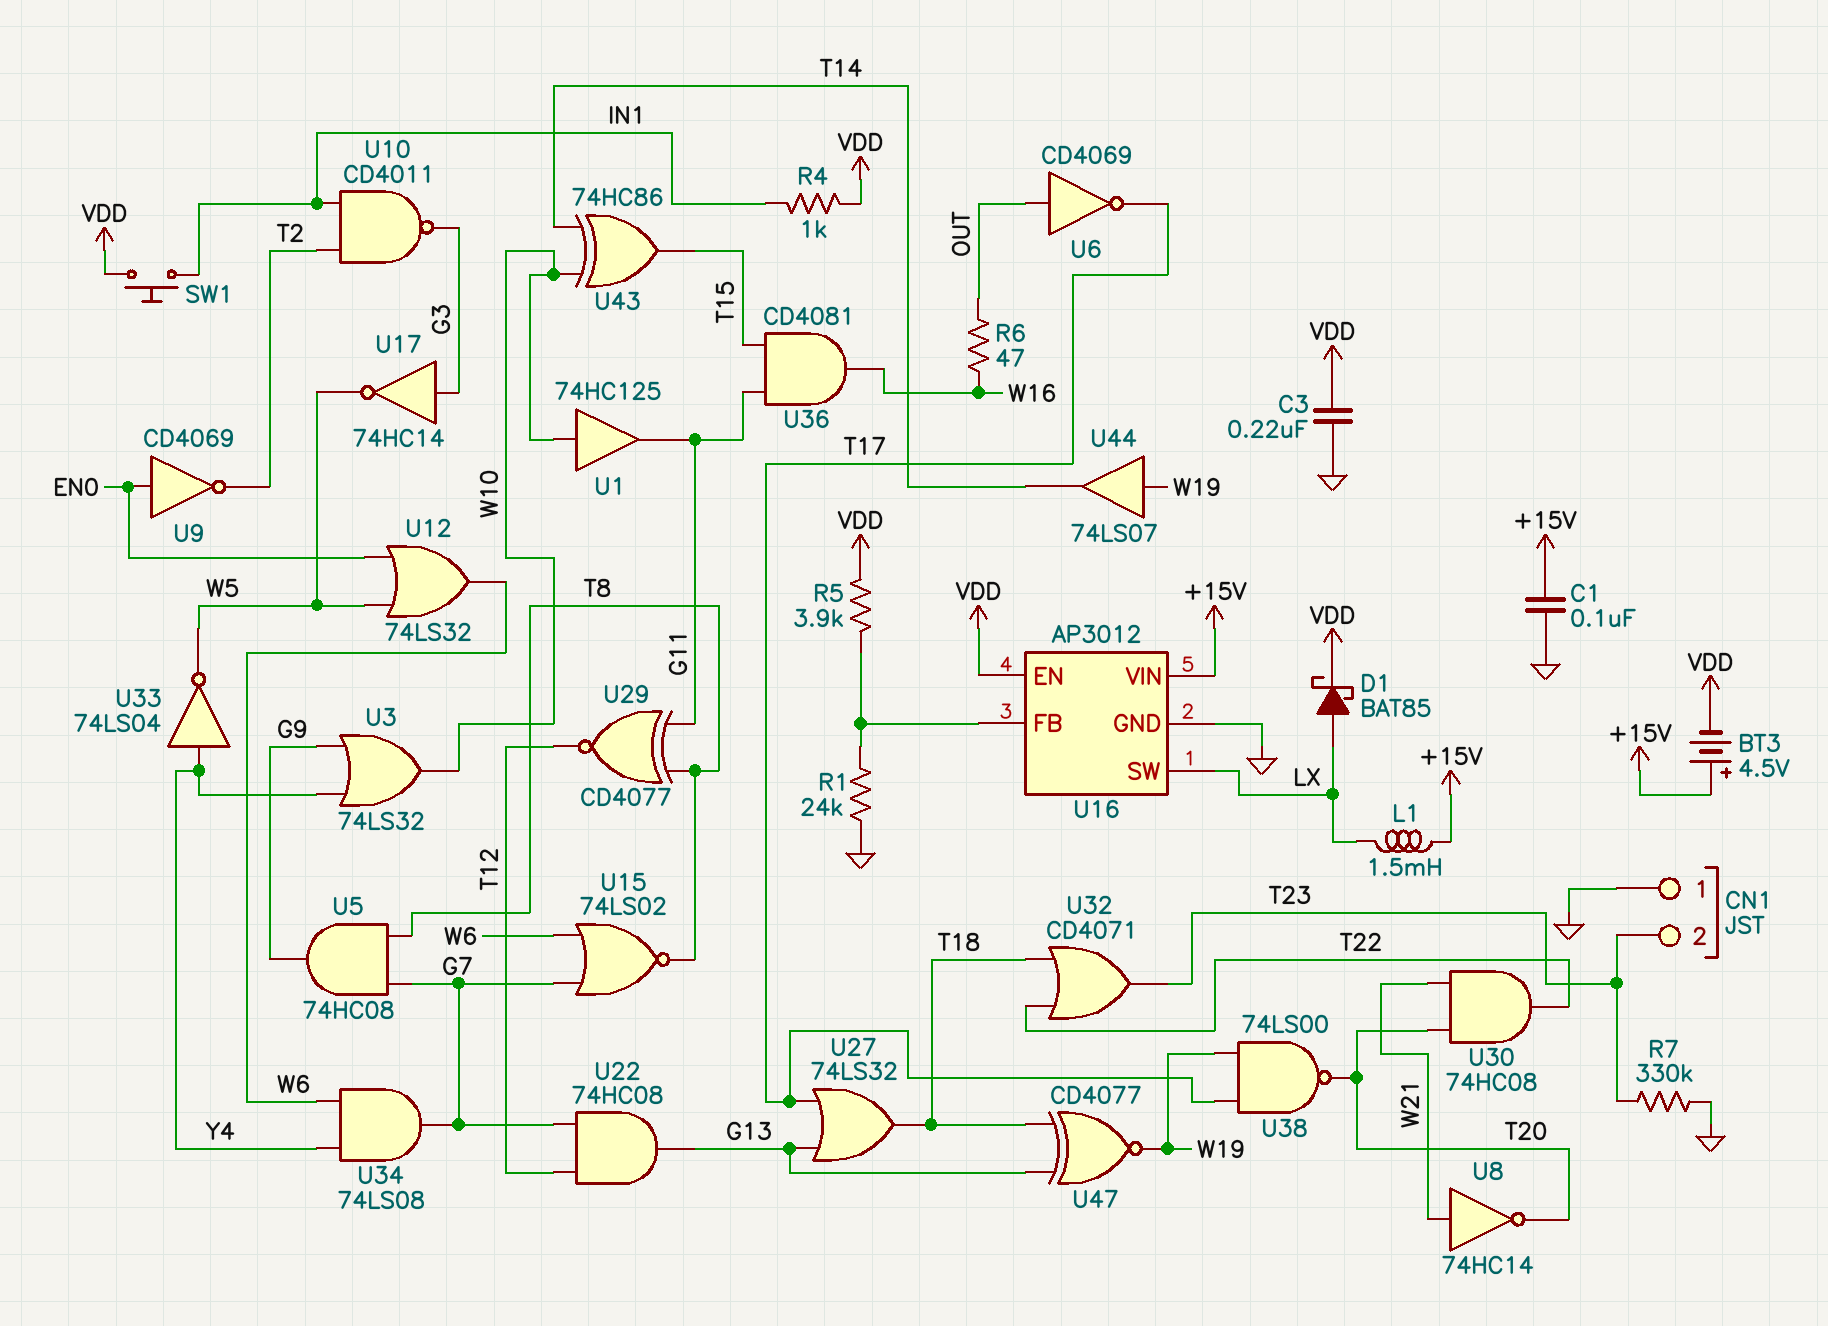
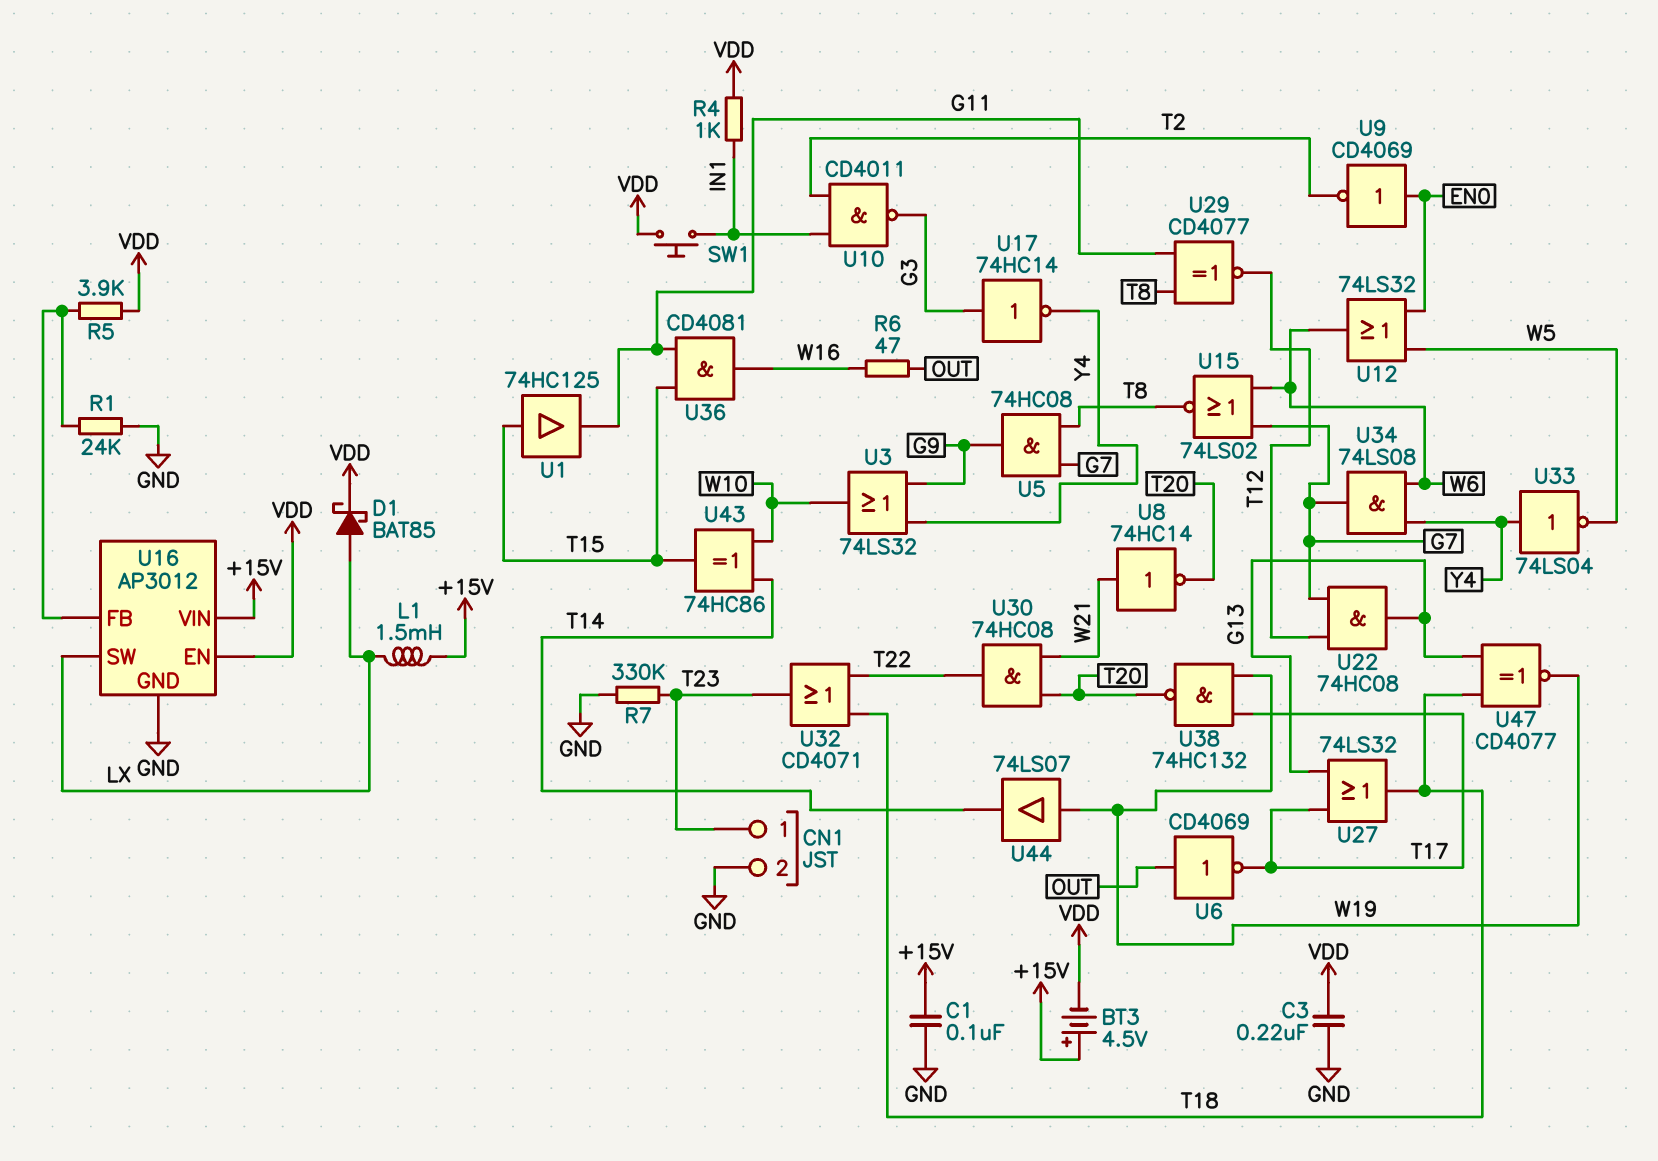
CN1 pin 1: GND -> T23
CN1 pin 2: T23 -> GND
U1: buffer 74HC125 (in W10, out G11) -> buffer 74HC125 (in T15, out G11)
U17: NOT 74HC14 (in G3, out W5) -> NOT 74HC14 (in G3, out Y4)
U38: NAND 74LS00 (in T17, in W19, out T20) -> NAND 74HC132 (in T17, in W19, out T20)

